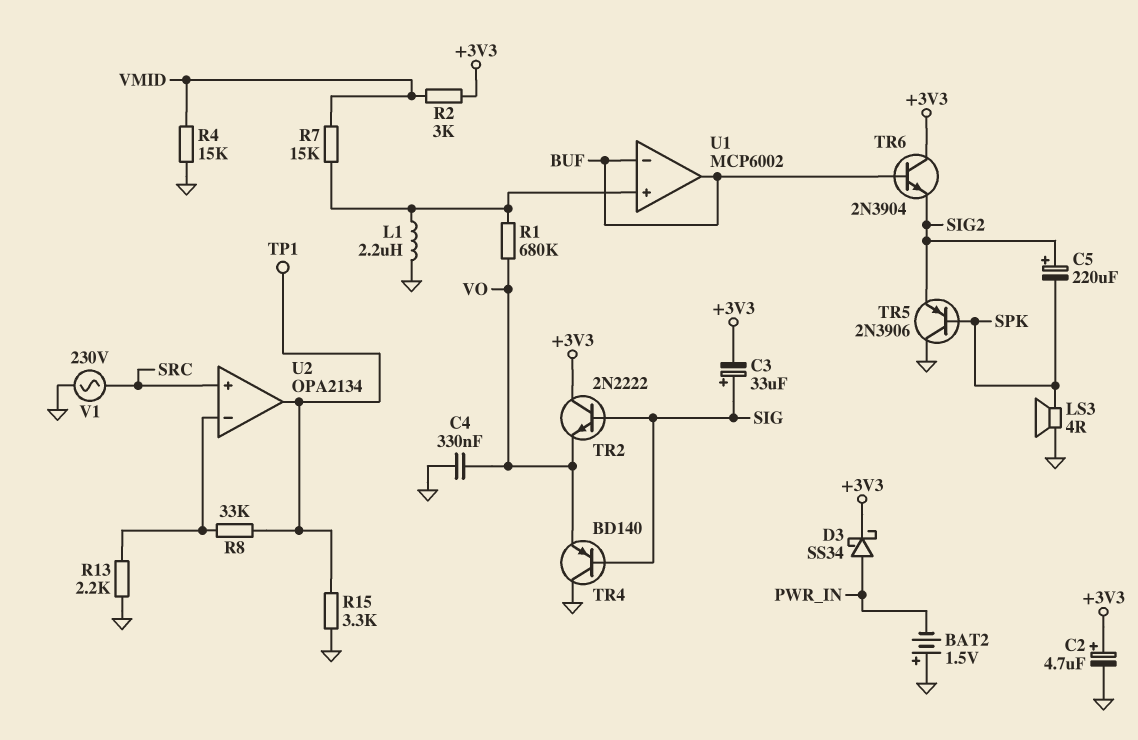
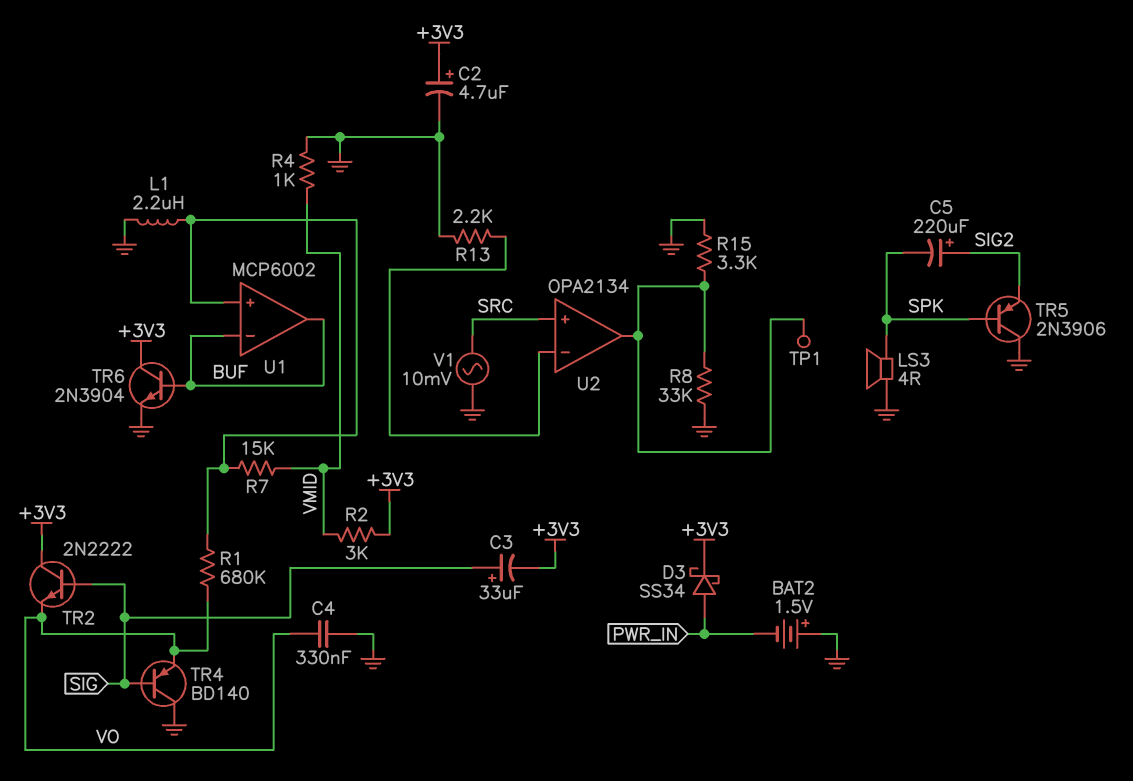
R4: 15k (GND, VMID) -> 1k (GND, VMID)
R8: 33k (U2/in-, U2/out) -> 33k (GND, U2/out)
TR6: NPN 2N3904 (B BUF, C +3V3, E SIG2) -> NPN 2N3904 (B BUF, C +3V3, E GND)
V1: AC 230V (GND, SRC) -> AC 10mV (GND, SRC)

